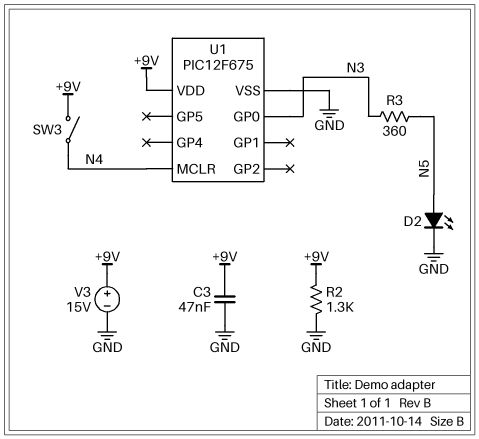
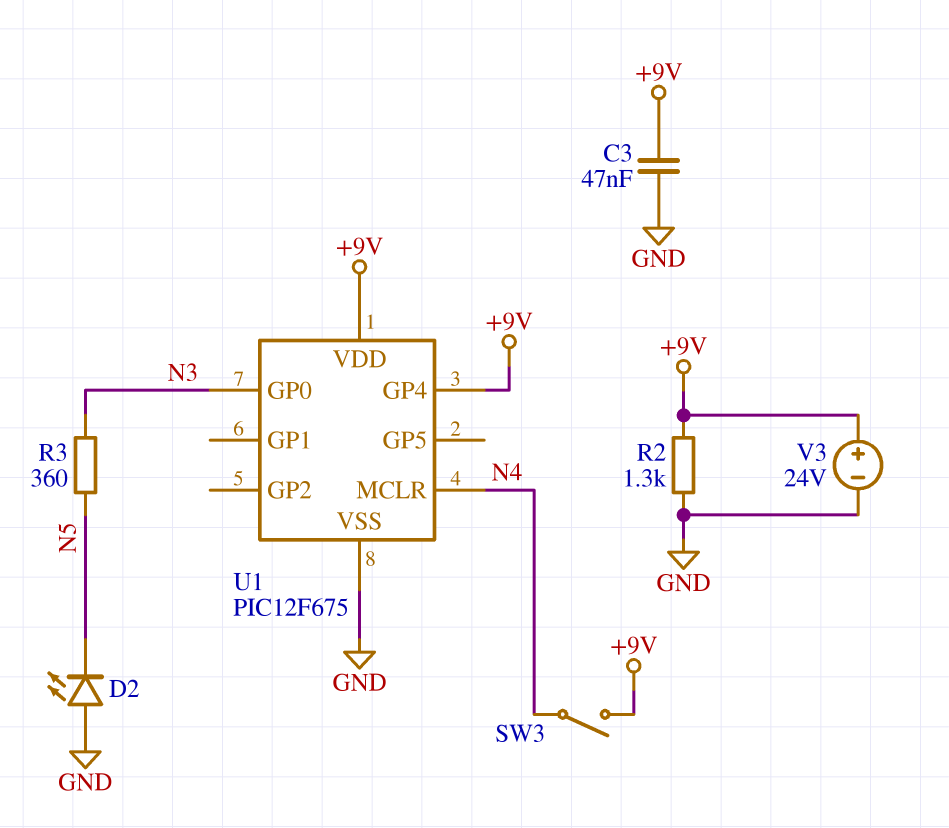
D2: LED (A N5, K GND) -> LED (A GND, K N5)
U1 pin GP4: none -> +9V
V3: 15V (plus +9V, minus GND) -> 24V (plus +9V, minus GND)

